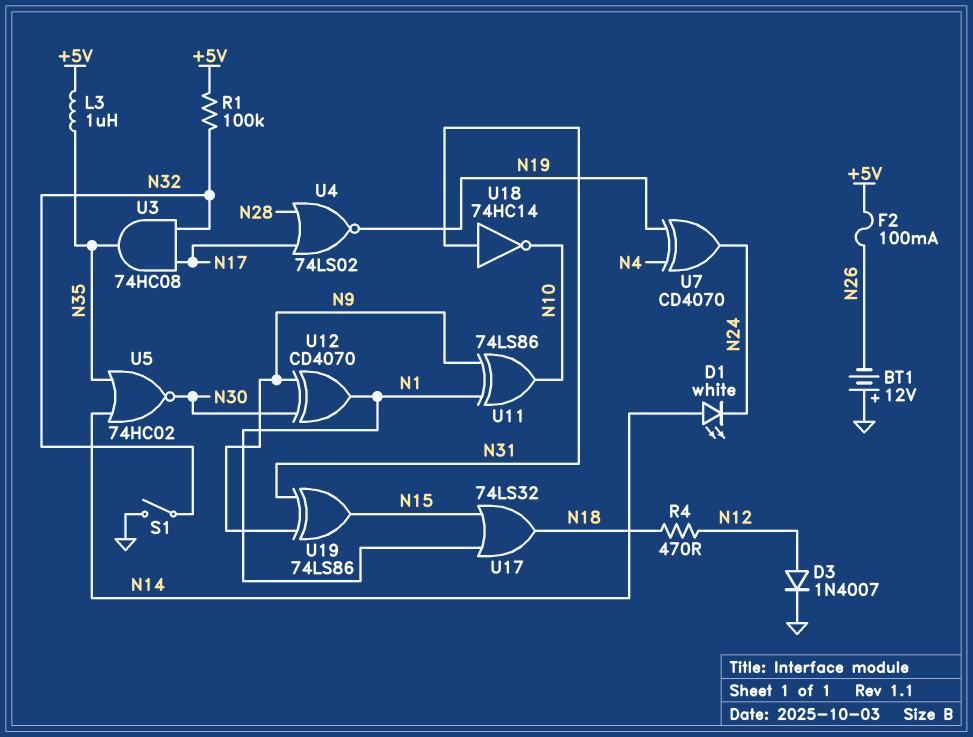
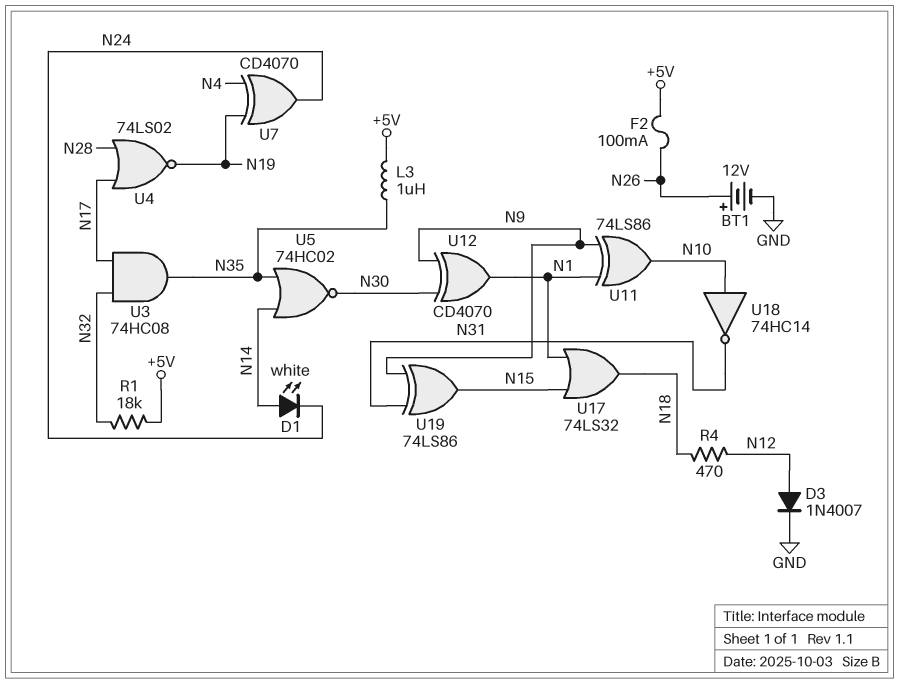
BT1: 12V (plus GND, minus N26) -> 12V (plus N26, minus GND)
R1: 100k (+5V, N32) -> 18k (+5V, N32)
S1: switch (GND, N32) -> none
U18: NOT 74HC14 (in N31, out N10) -> NOT 74HC14 (in N10, out N31)

